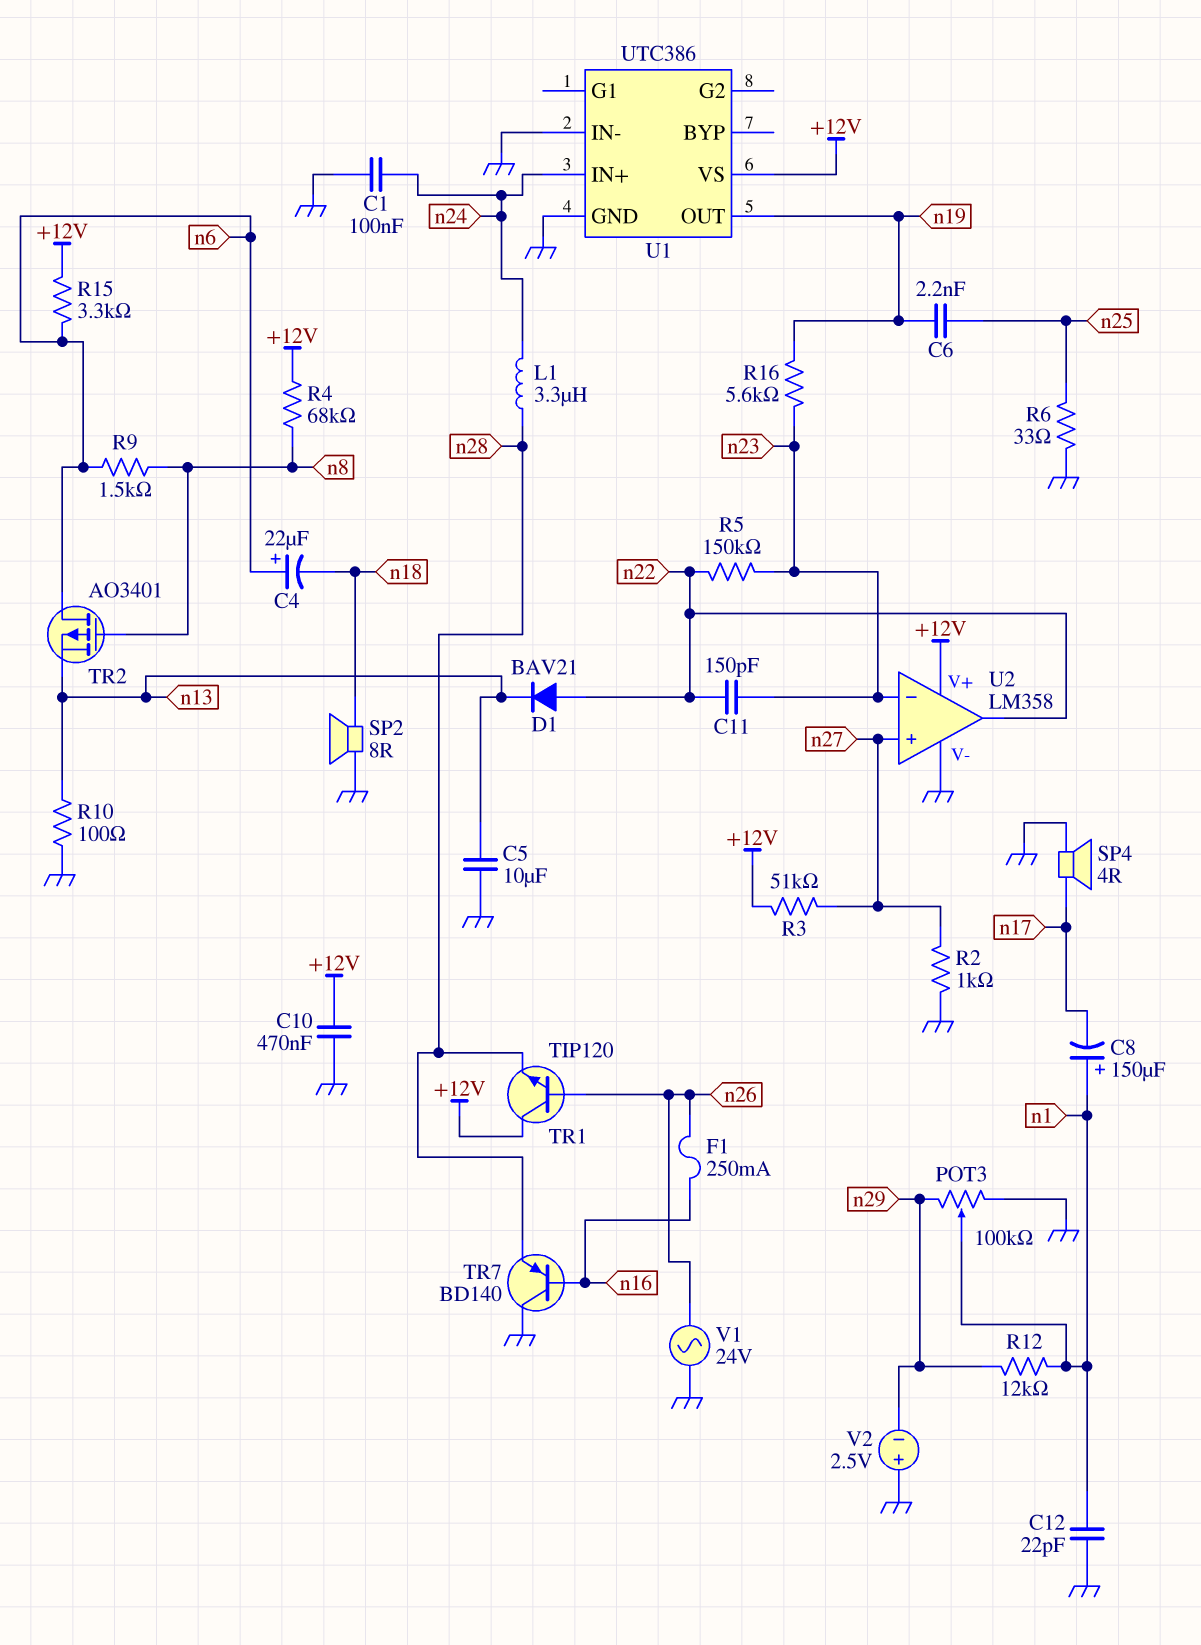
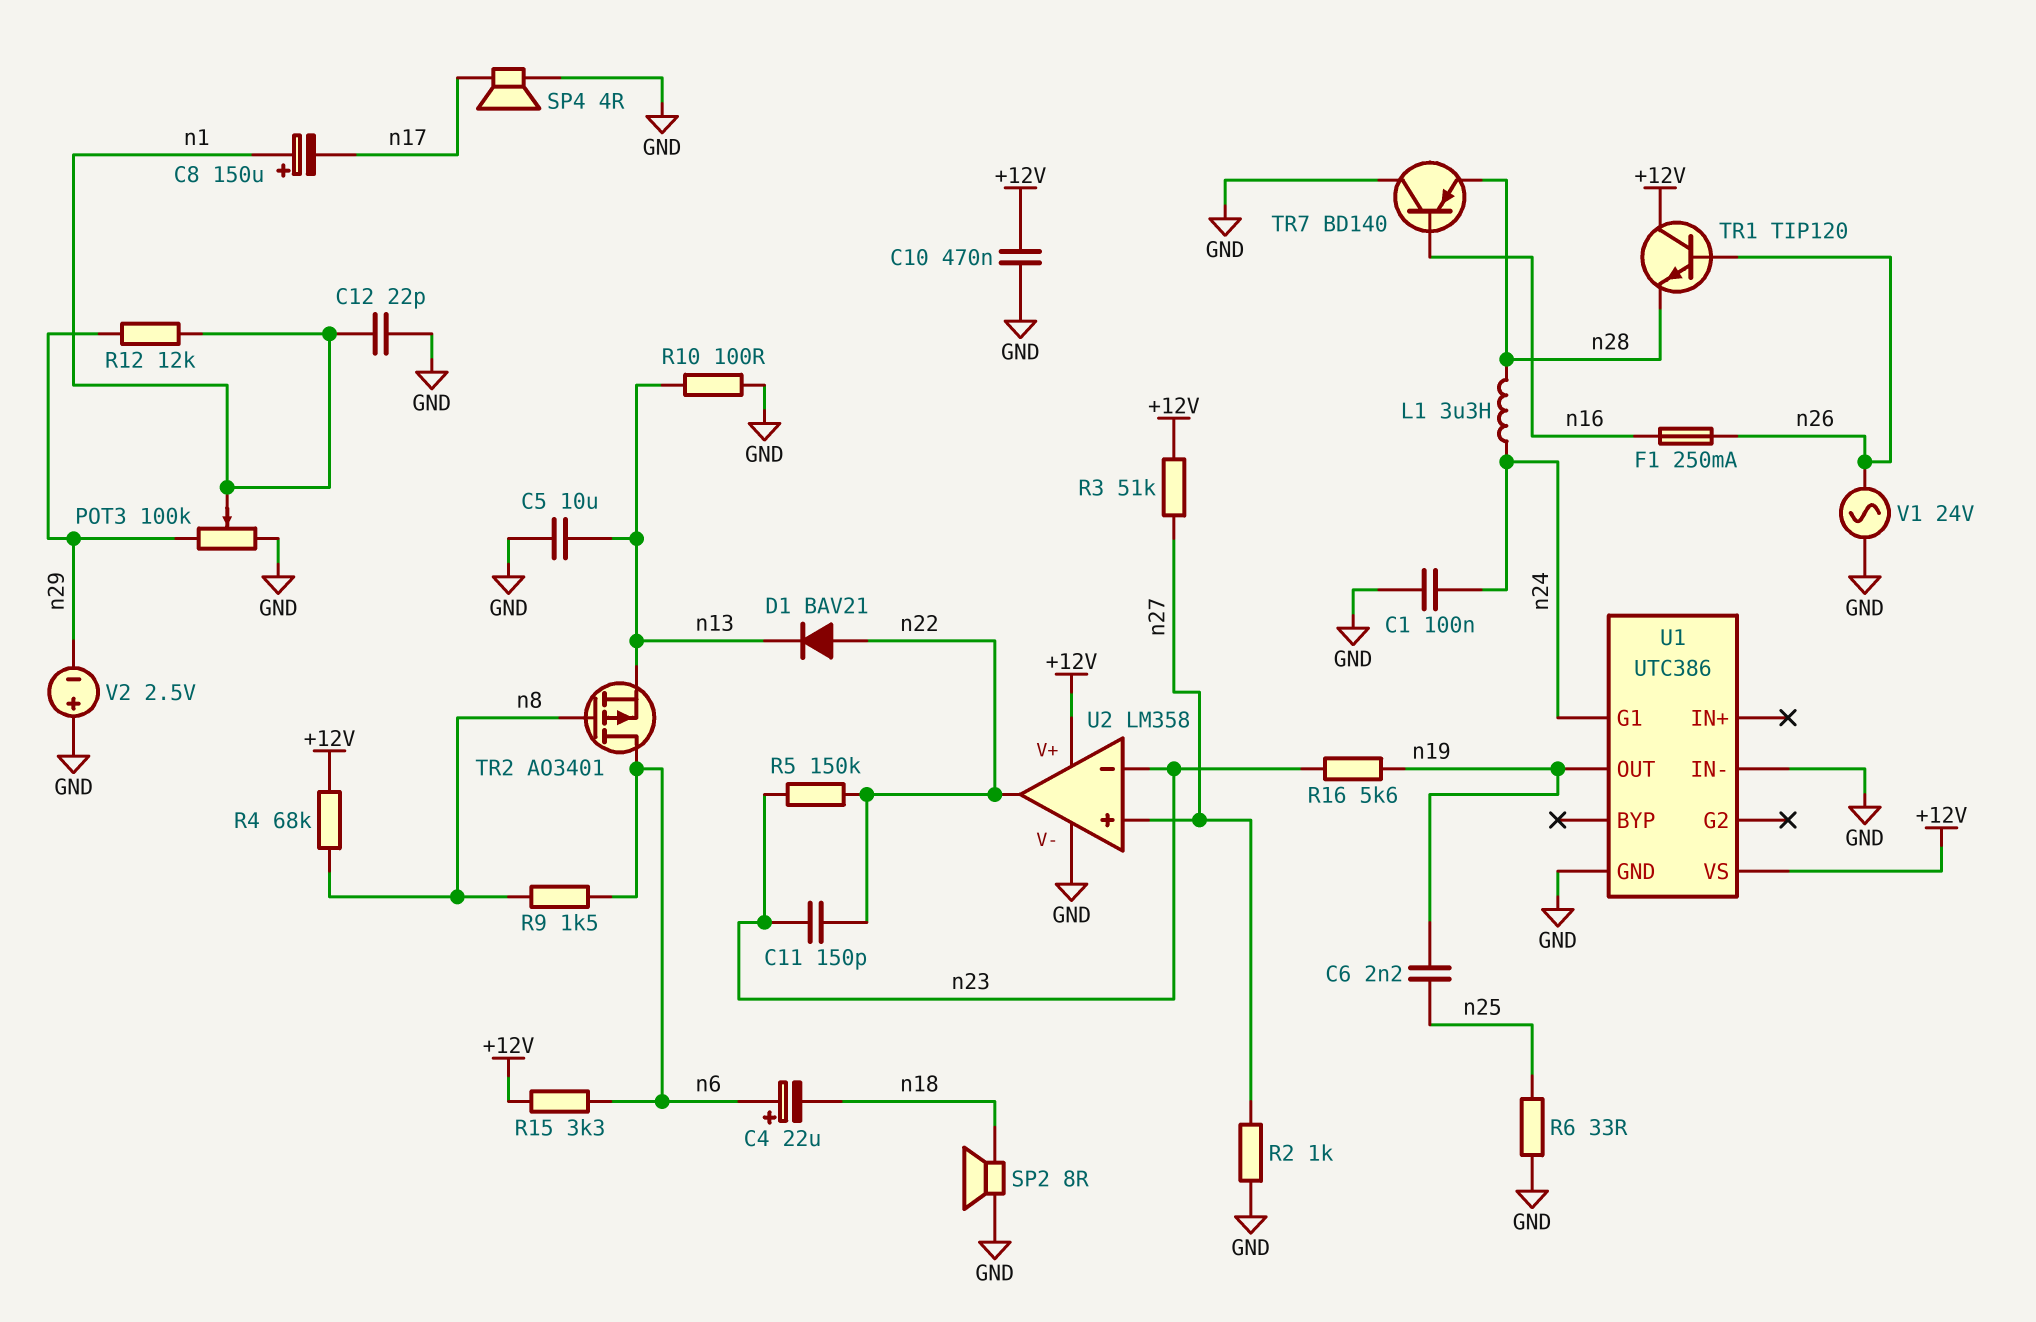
U1 pin G1: none -> n24
U1 pin IN+: n24 -> none

